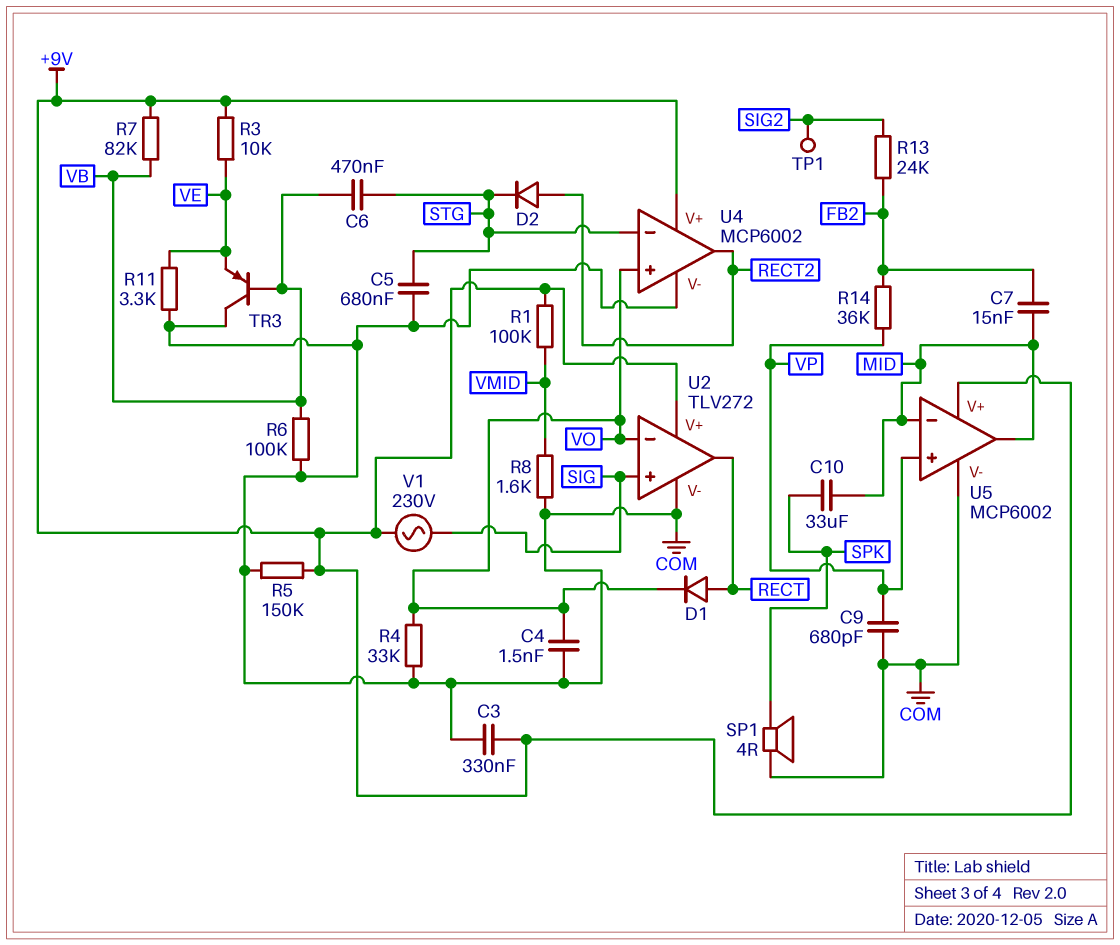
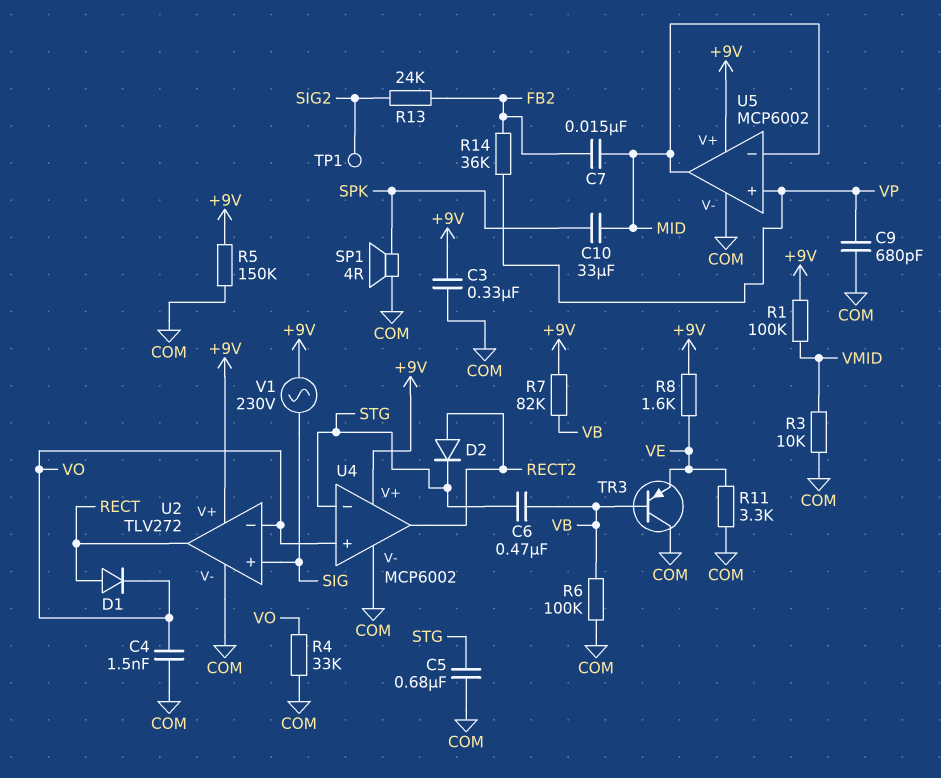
R3: 10k (+9V, VE) -> 10k (COM, VMID)
R8: 1.6k (COM, VMID) -> 1.6k (+9V, VE)

